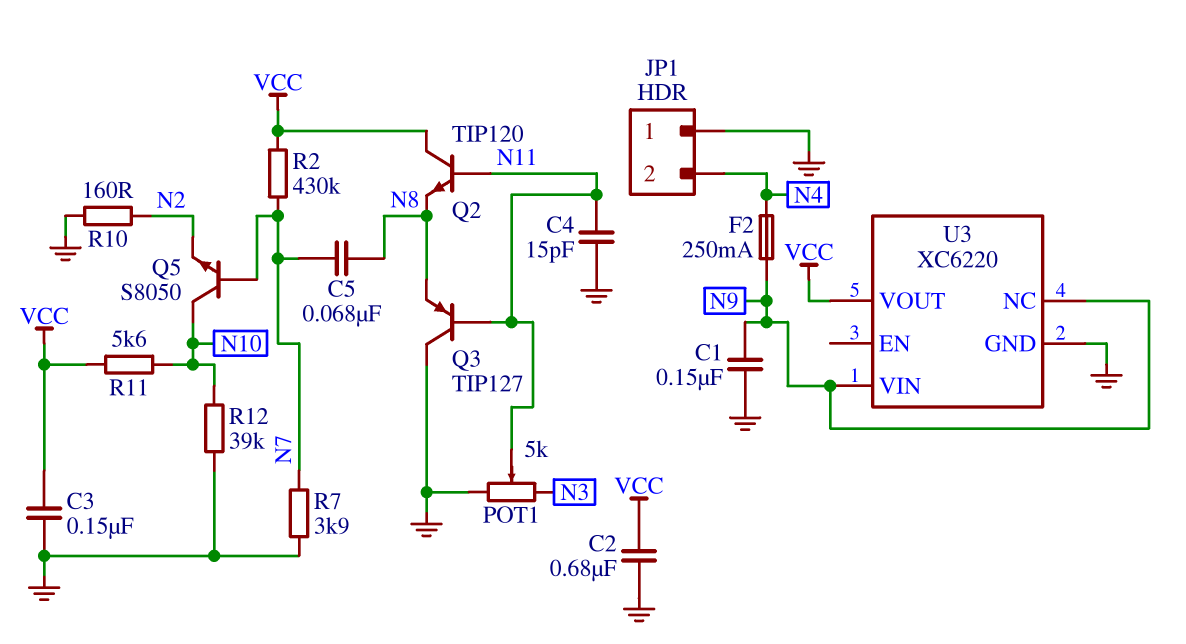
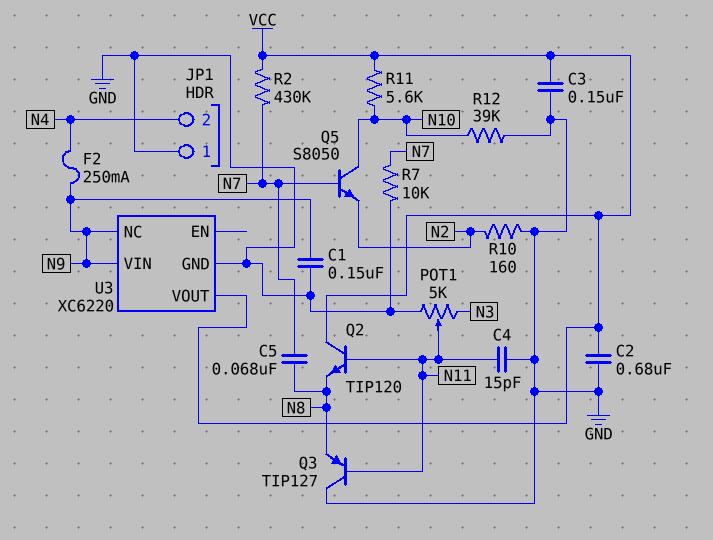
R7: 3.9k (GND, N7) -> 10k (GND, N7)

